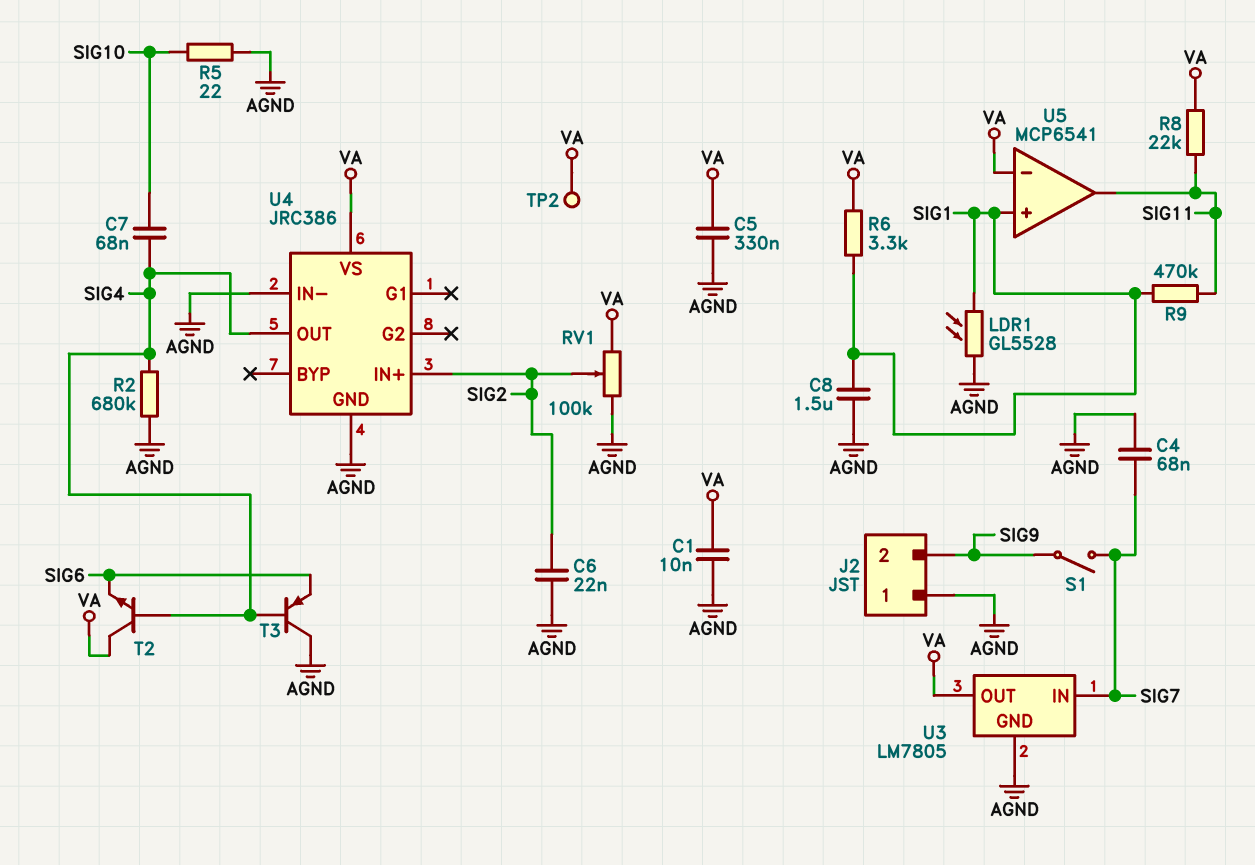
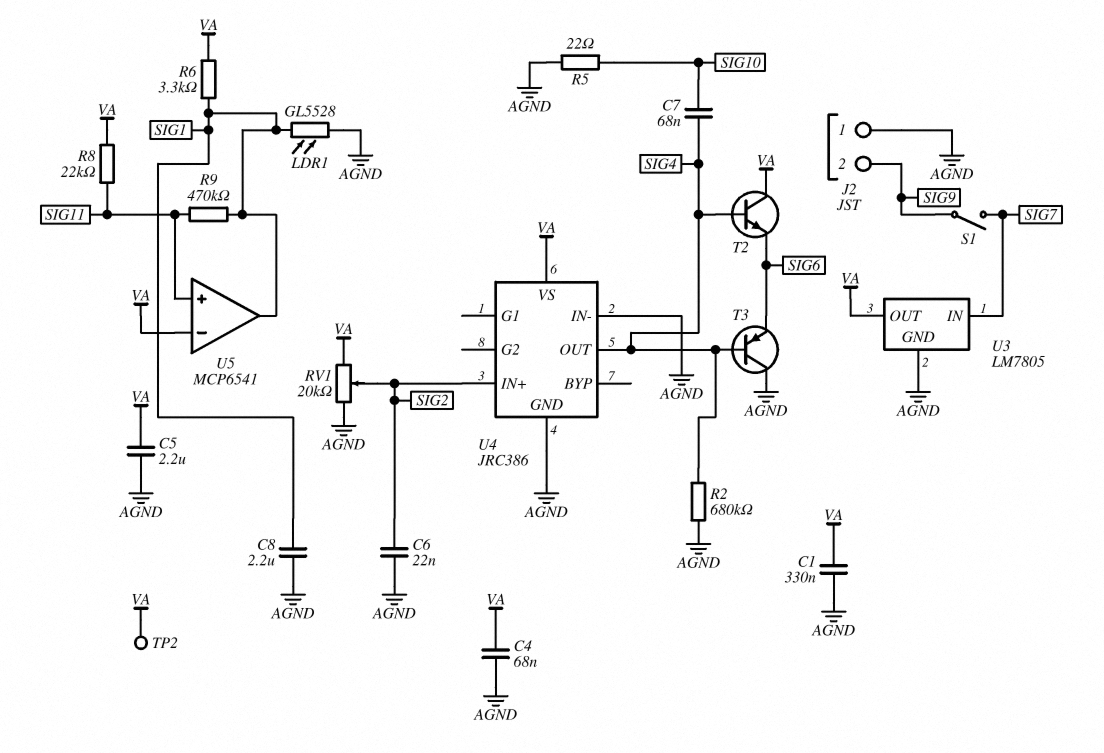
C1: 10nF (AGND, VA) -> 330nF (AGND, VA)
C4: 68nF (AGND, SIG7) -> 68nF (AGND, VA)
C5: 330nF (AGND, VA) -> 2.2uF (AGND, VA)
C8: 1.5uF (AGND, SIG1) -> 2.2uF (AGND, SIG1)
RV1: 100k (AGND, VA, wiper SIG2) -> 20k (AGND, VA, wiper SIG2)
U5 pin in+: SIG1 -> SIG11
U5 pin out: SIG11 -> SIG1

